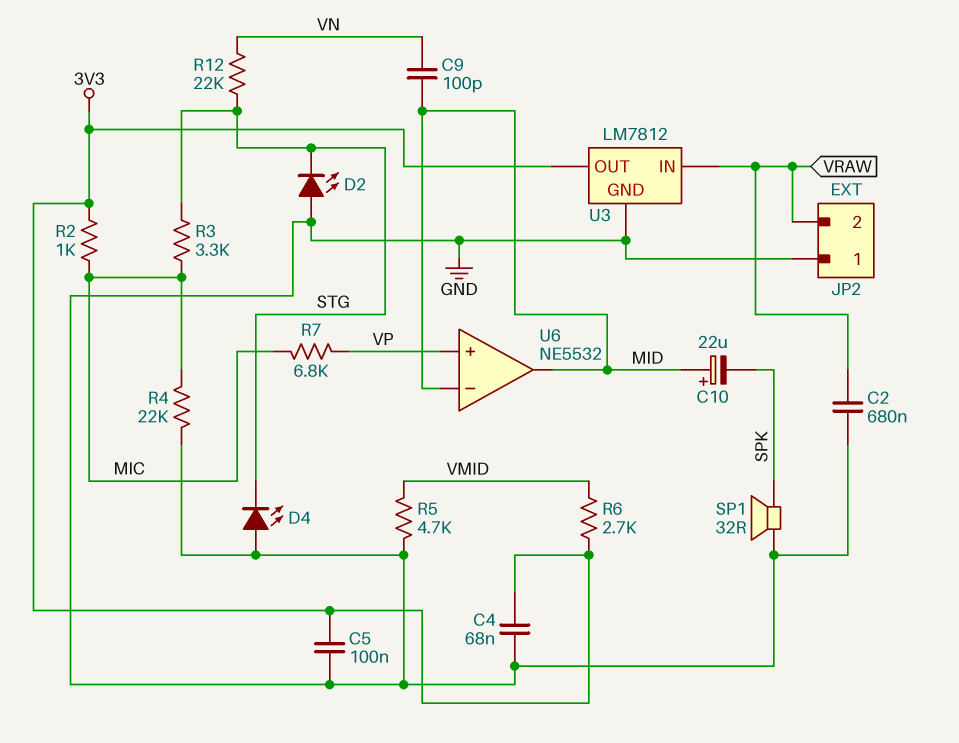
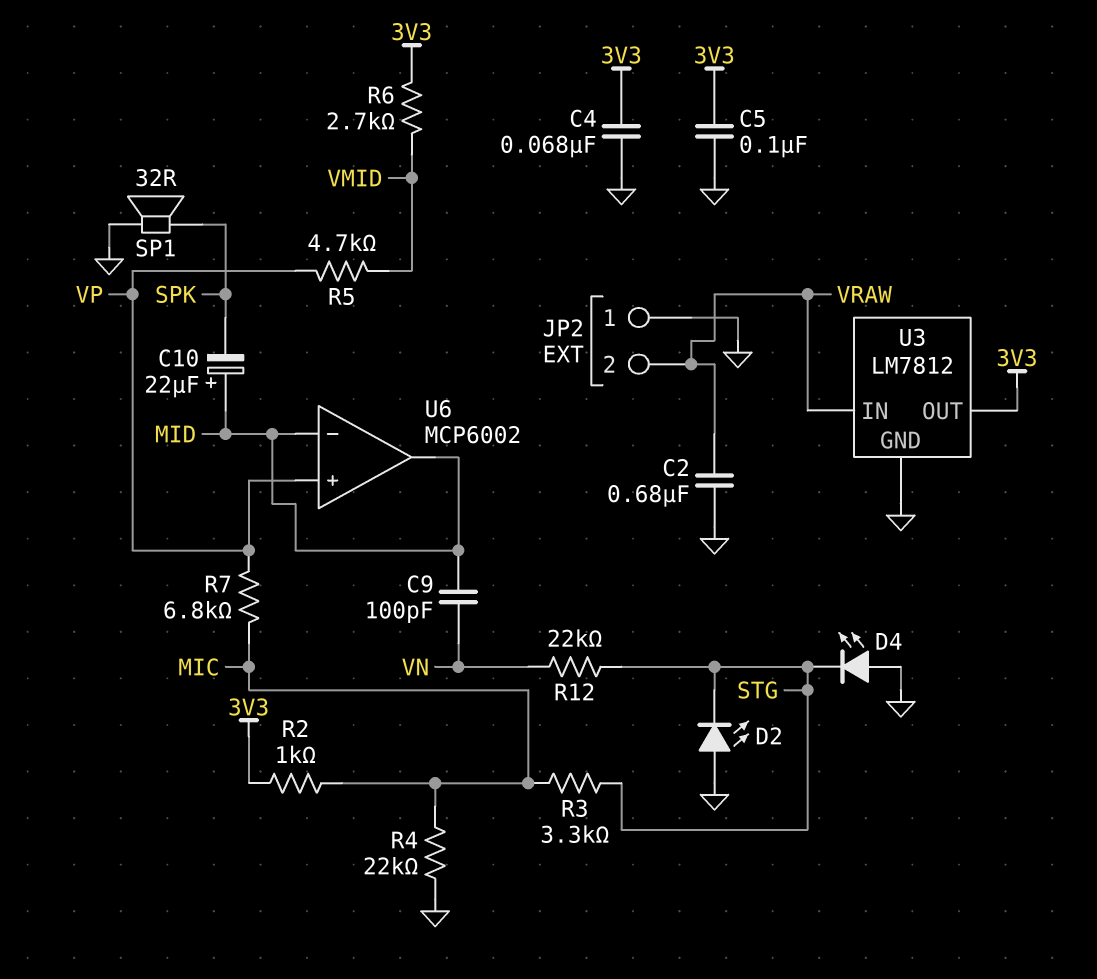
R5: 4.7k (GND, VMID) -> 4.7k (VMID, VP)
U6: NE5532 -> MCP6002

